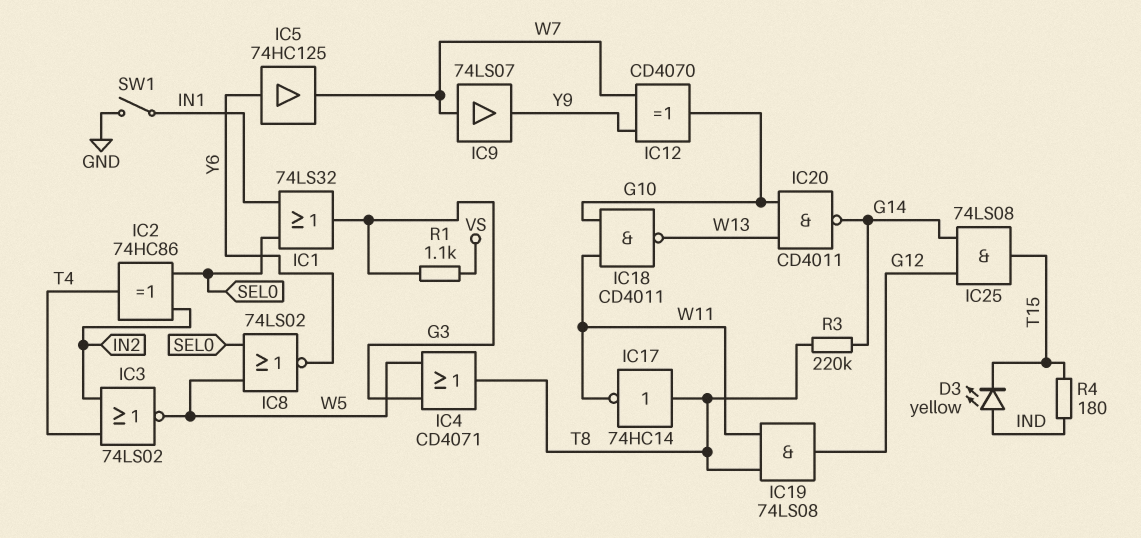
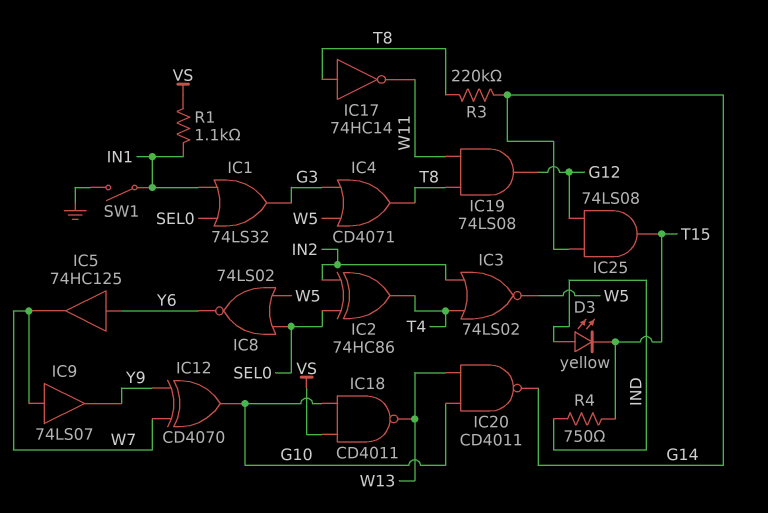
IC18: NAND CD4011 (in G10, in W11, out W13) -> NAND CD4011 (in G10, in VS, out W13)
R1: 1.1k (G3, VS) -> 1.1k (IN1, VS)
R4: 180 (IND, T15) -> 750 (IND, T15)

